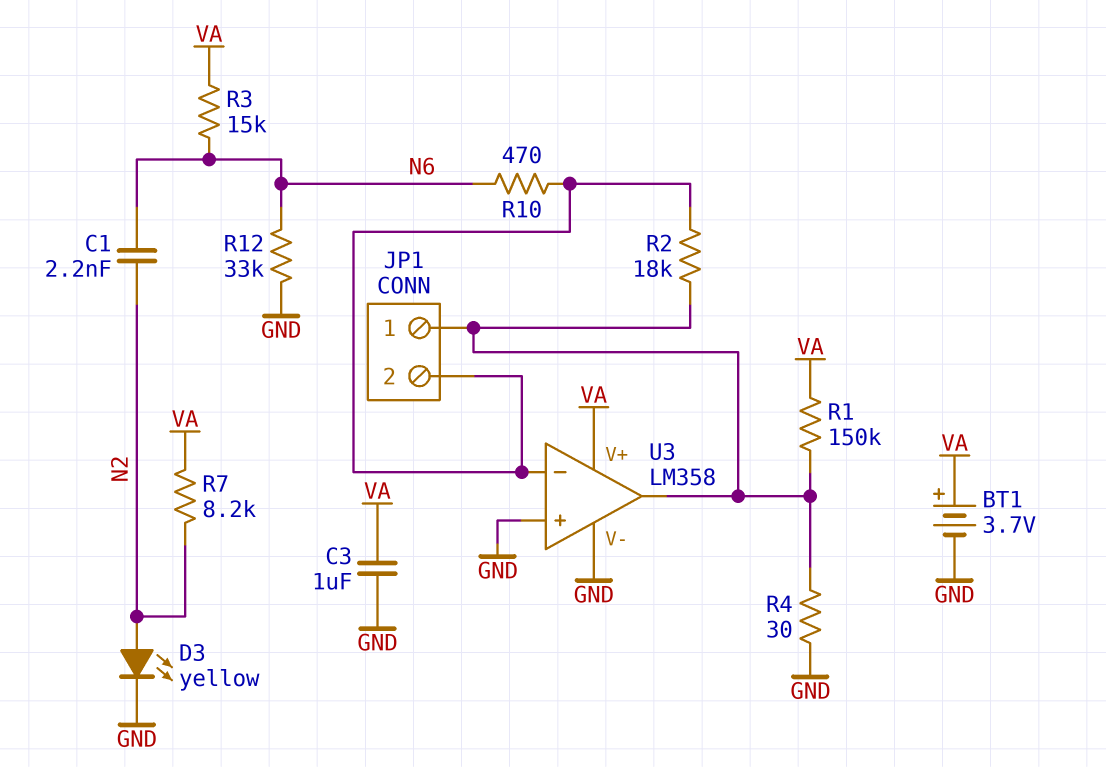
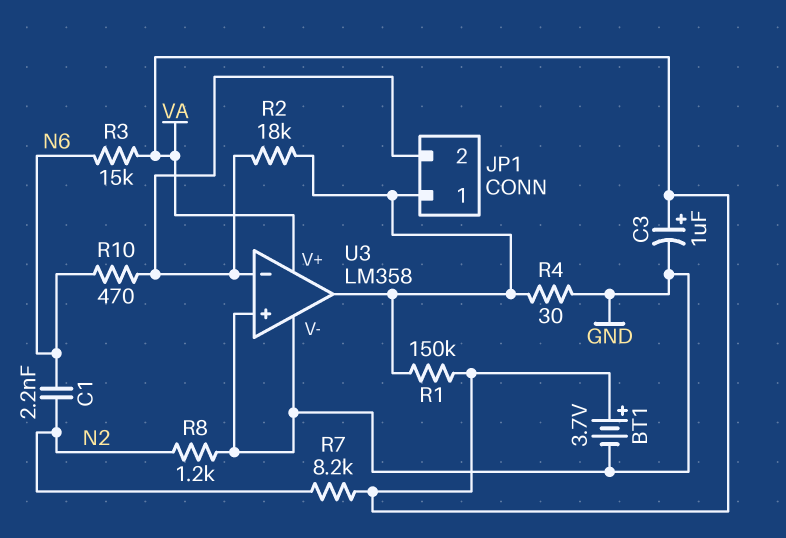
C3: 1uF (GND, VA) -> 1uF (plus VA, minus GND)
D3: LED yellow (A N2, K GND) -> none
R8: none -> 1.2k (GND, N2)
R12: 33k (GND, N6) -> none

